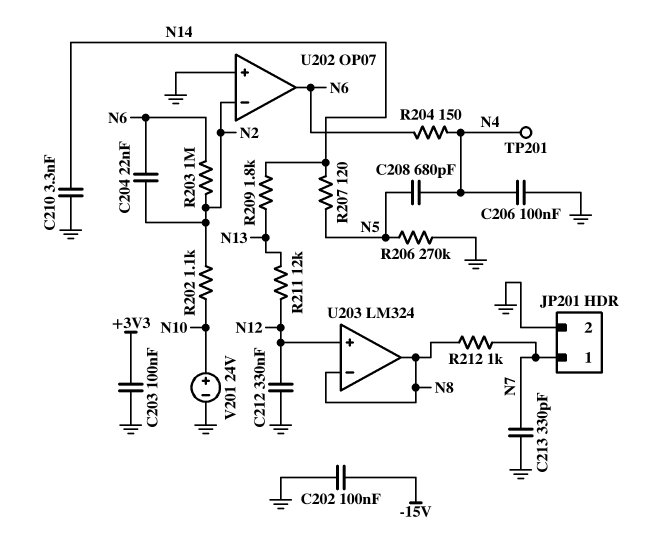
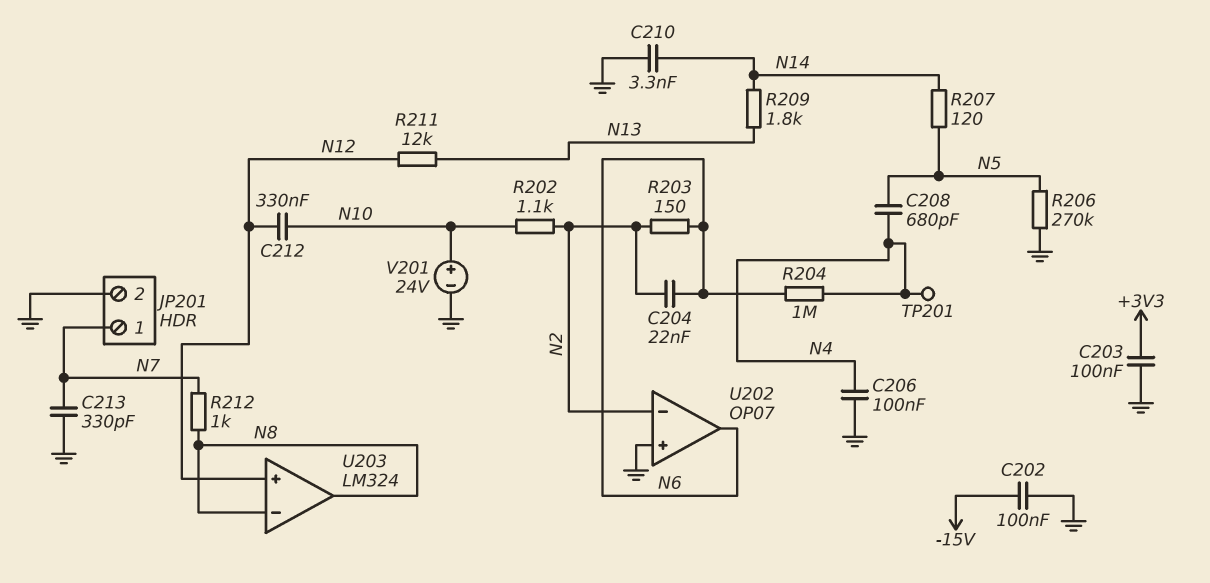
C212: 330nF (GND, N12) -> 330nF (N10, N12)
R203: 1M (N2, N6) -> 150 (N2, N6)
R204: 150 (N4, N6) -> 1M (N4, N6)

